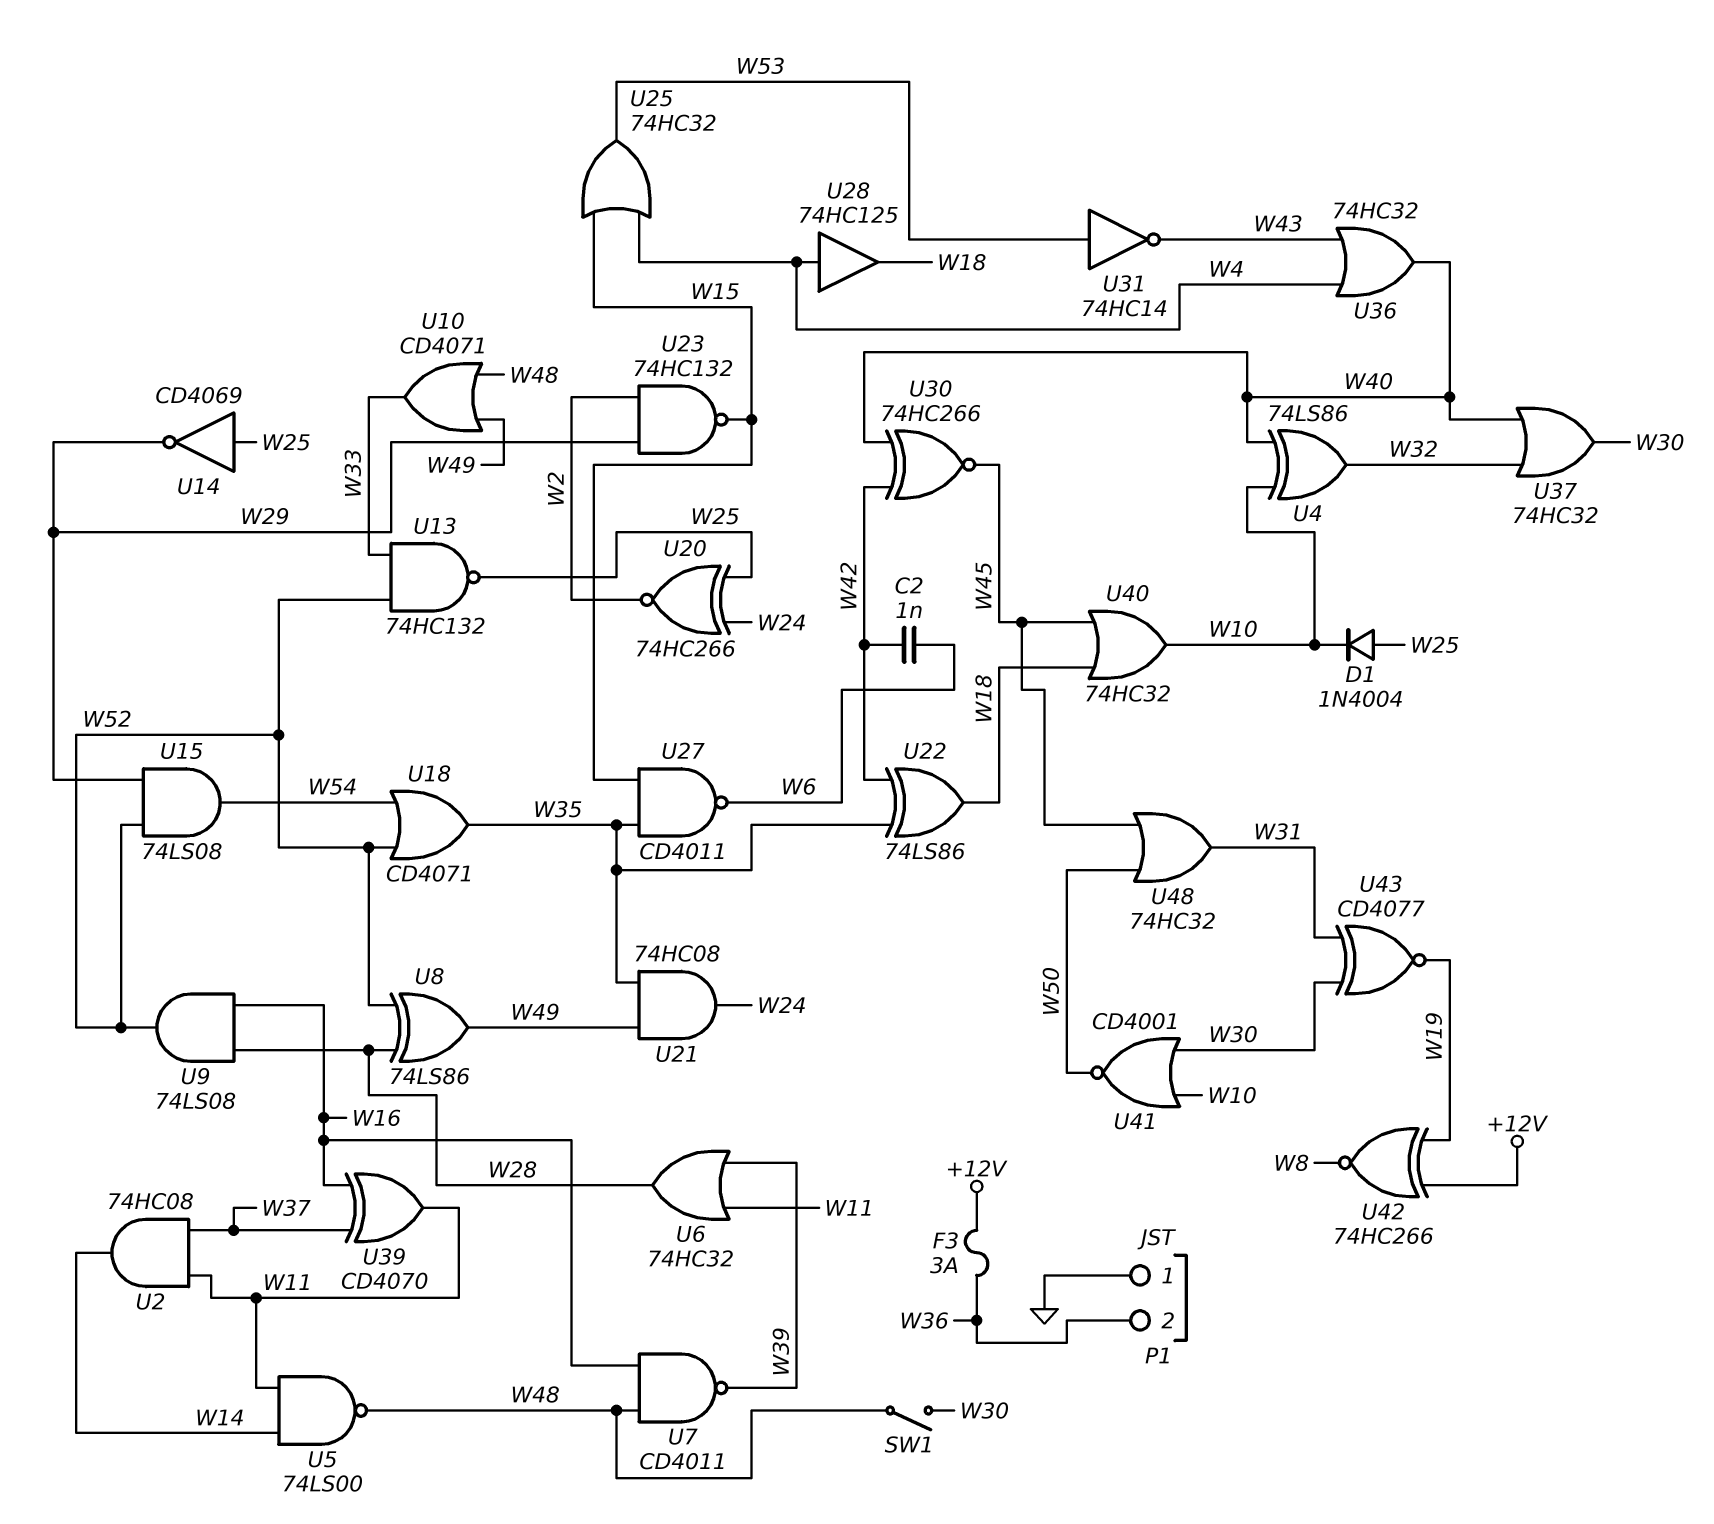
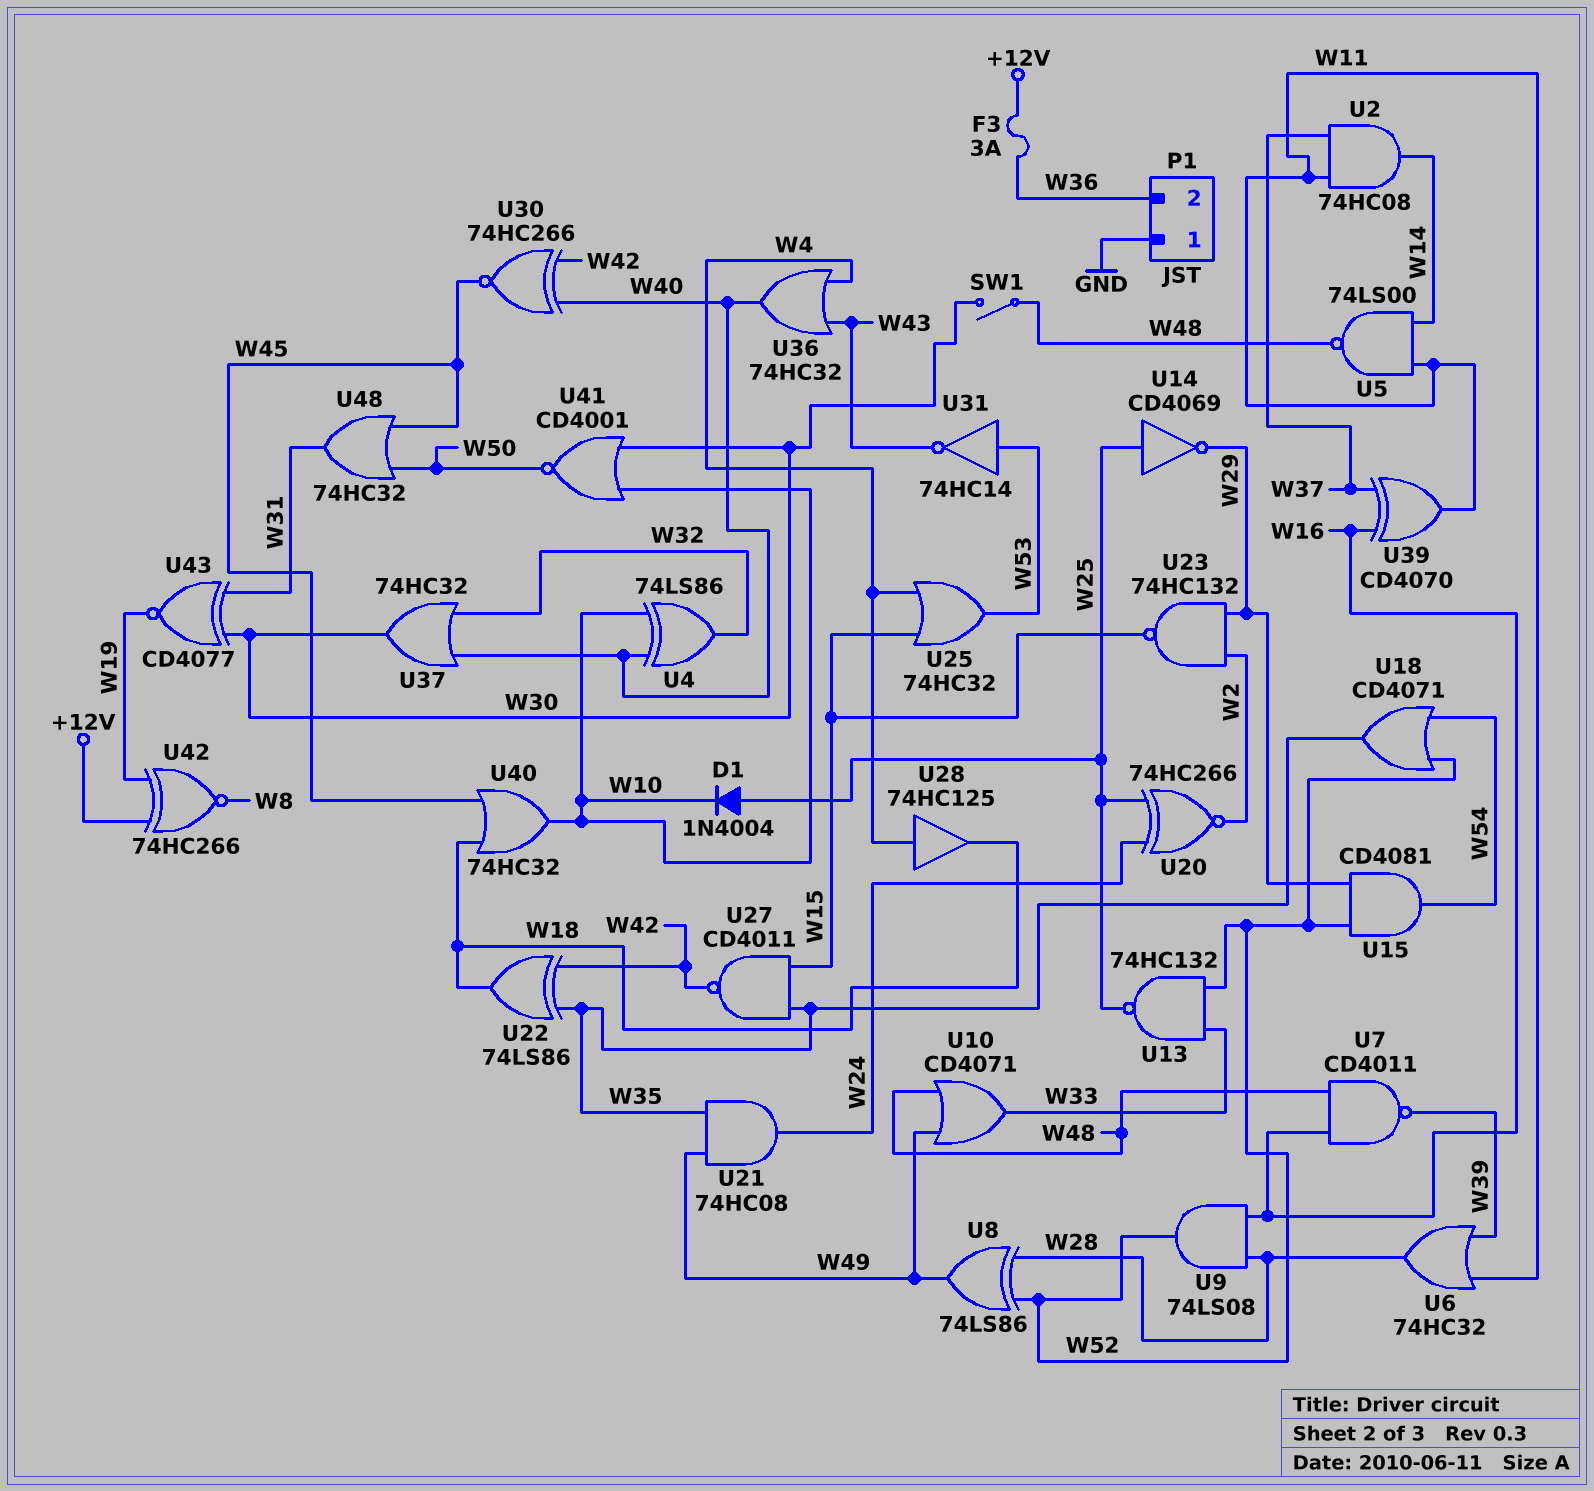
C2: 1nF (W6, W42) -> none
U15: AND 74LS08 (in W29, in W52, out W54) -> AND CD4081 (in W29, in W52, out W54)
U27: NAND CD4011 (in W15, in W35, out W6) -> NAND CD4011 (in W15, in W35, out W42)

